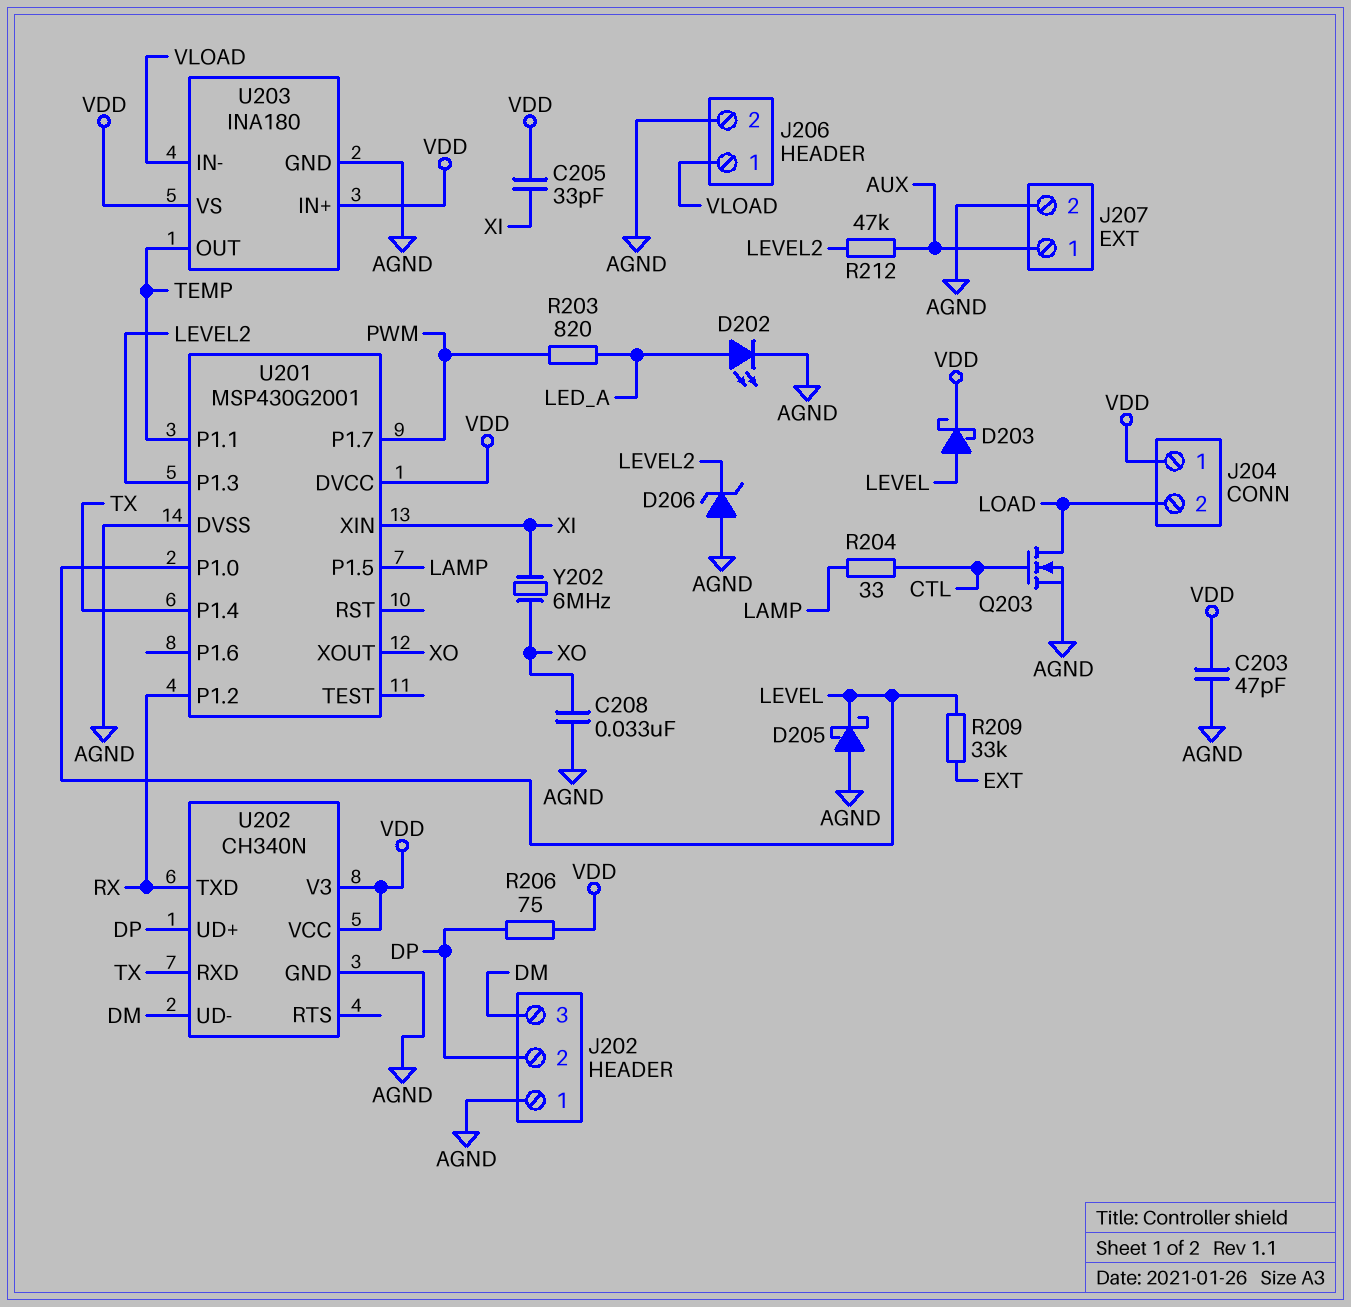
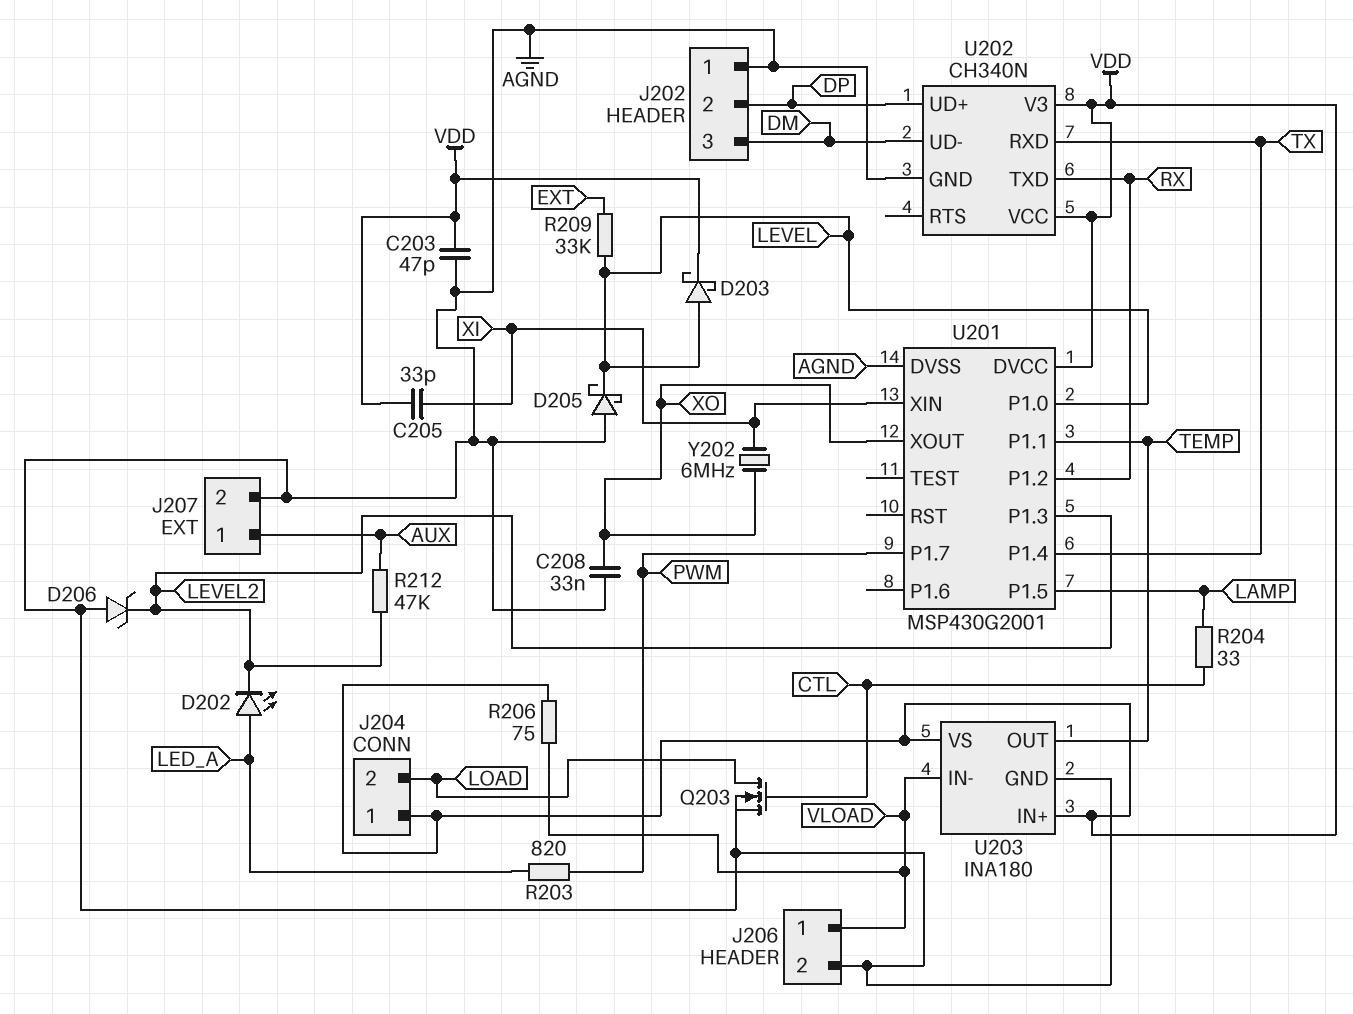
D202: LED (A LED_A, K AGND) -> LED (A LED_A, K LEVEL2)
R206: 75 (DP, VDD) -> 75 (VDD, VLOAD)

